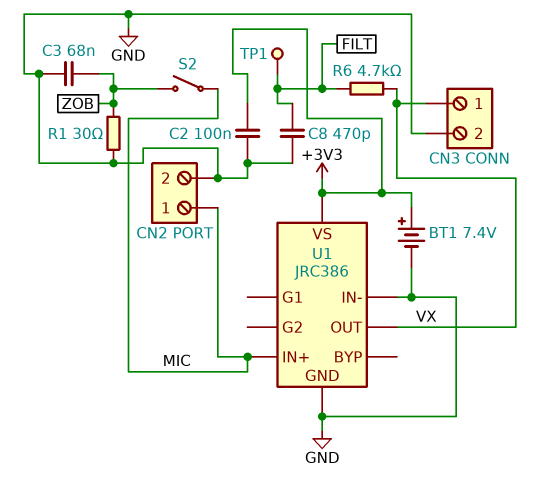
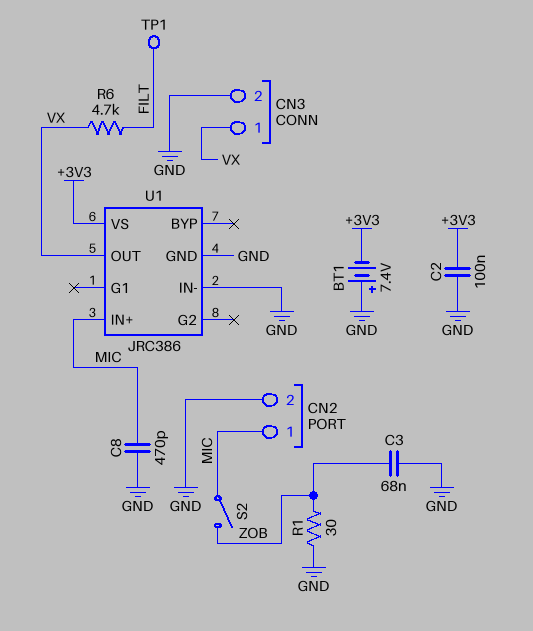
BT1: 7.4V (plus +3V3, minus GND) -> 7.4V (plus GND, minus +3V3)
C8: 470pF (FILT, GND) -> 470pF (GND, MIC)

